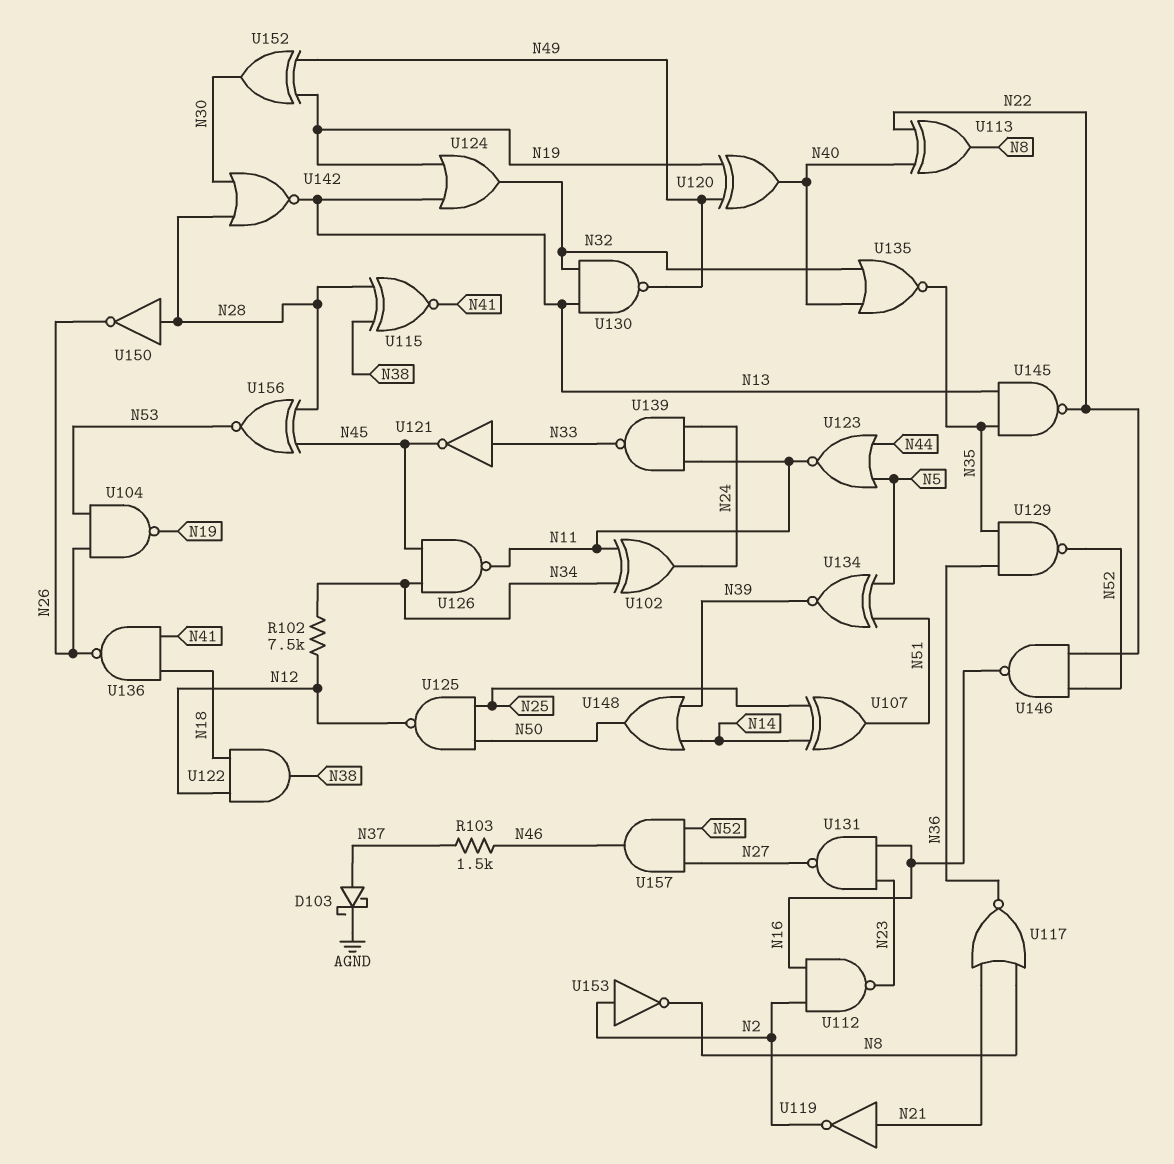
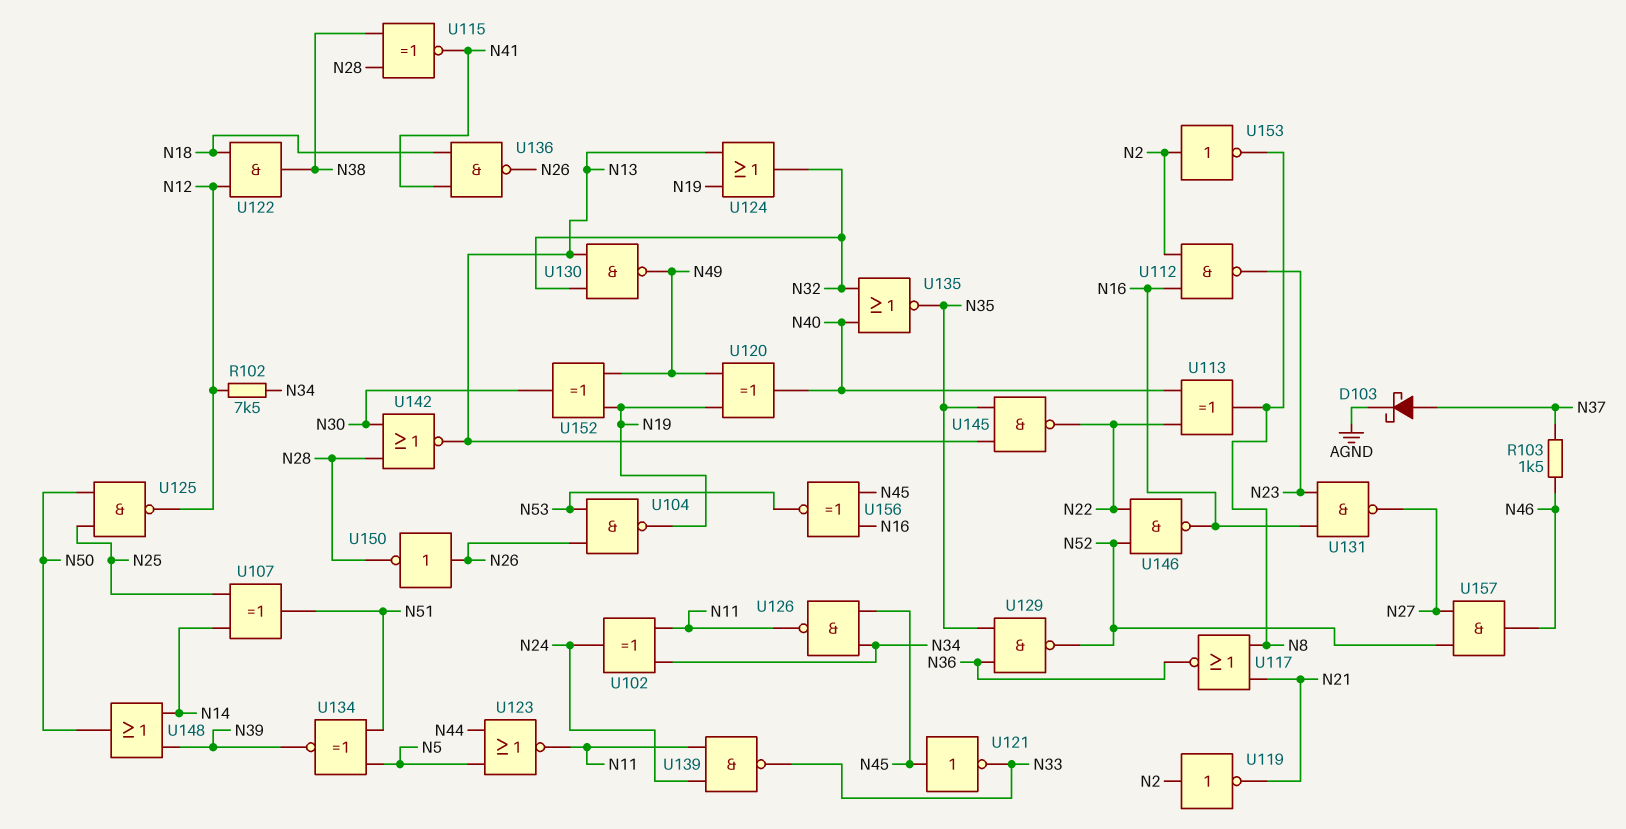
U119: NOT (in N21, out N2) -> NOT (in N2, out N21)
U121: NOT (in N33, out N45) -> NOT (in N45, out N33)
U150: NOT (in N28, out N26) -> NOT (in N26, out N28)
U156: XNOR (in N28, in N45, out N53) -> XNOR (in N16, in N45, out N53)

